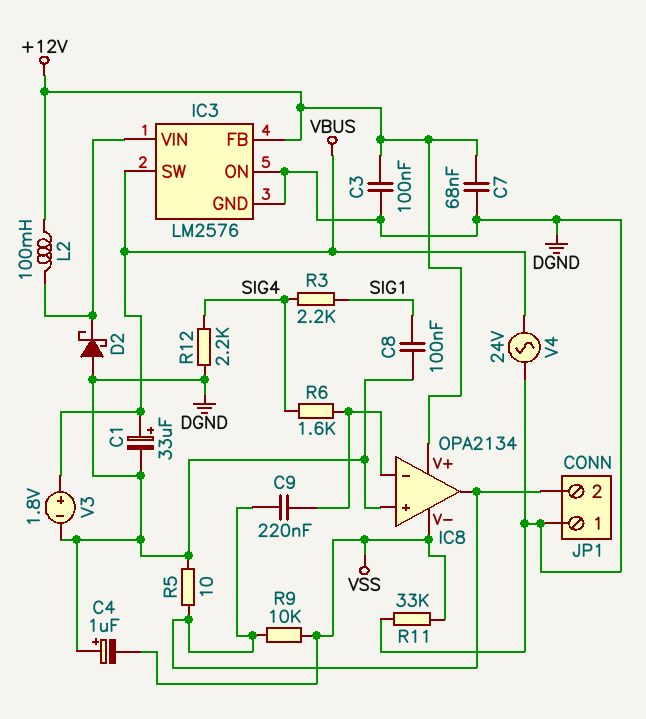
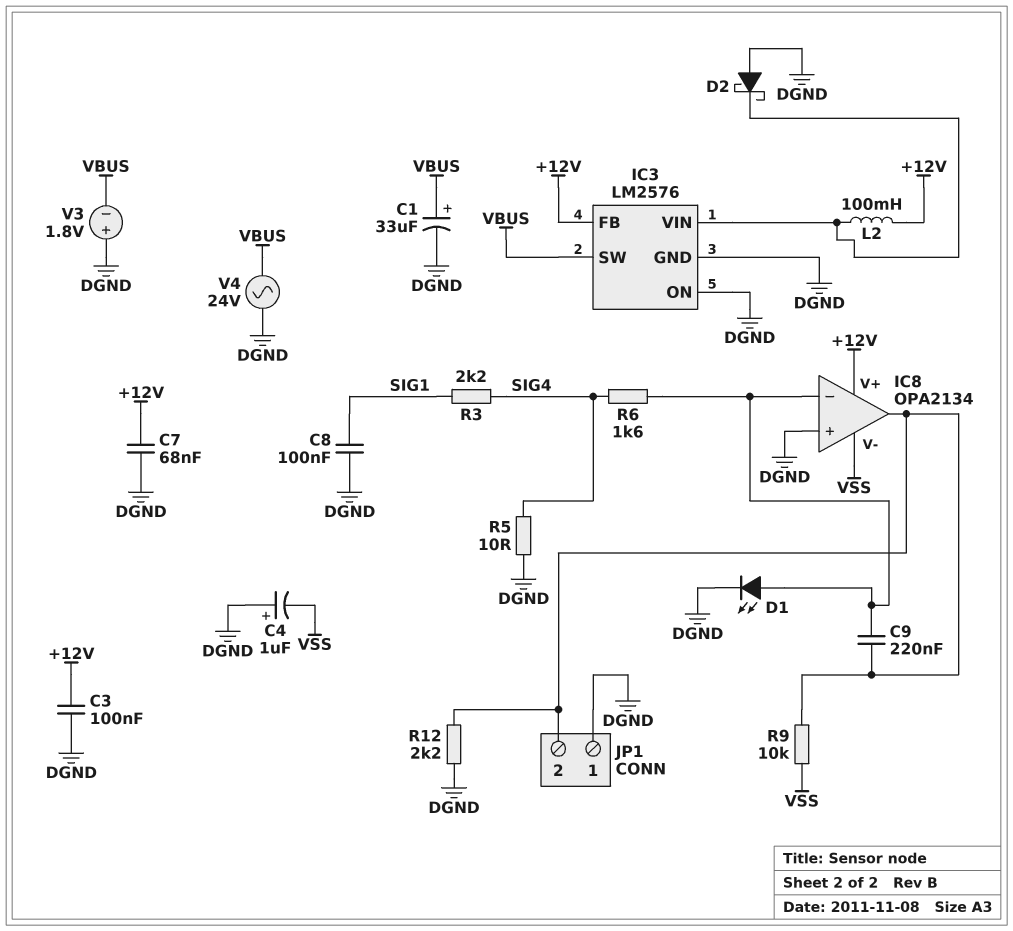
D1: none -> LED (A IC8/in-, K DGND)
R5: 10 (DGND, IC8/out) -> 10 (DGND, SIG4)
R11: 33k (DGND, VSS) -> none
R12: 2.2k (DGND, SIG4) -> 2.2k (DGND, IC8/out)
V3: 1.8V (plus VBUS, minus DGND) -> 1.8V (plus DGND, minus VBUS)

